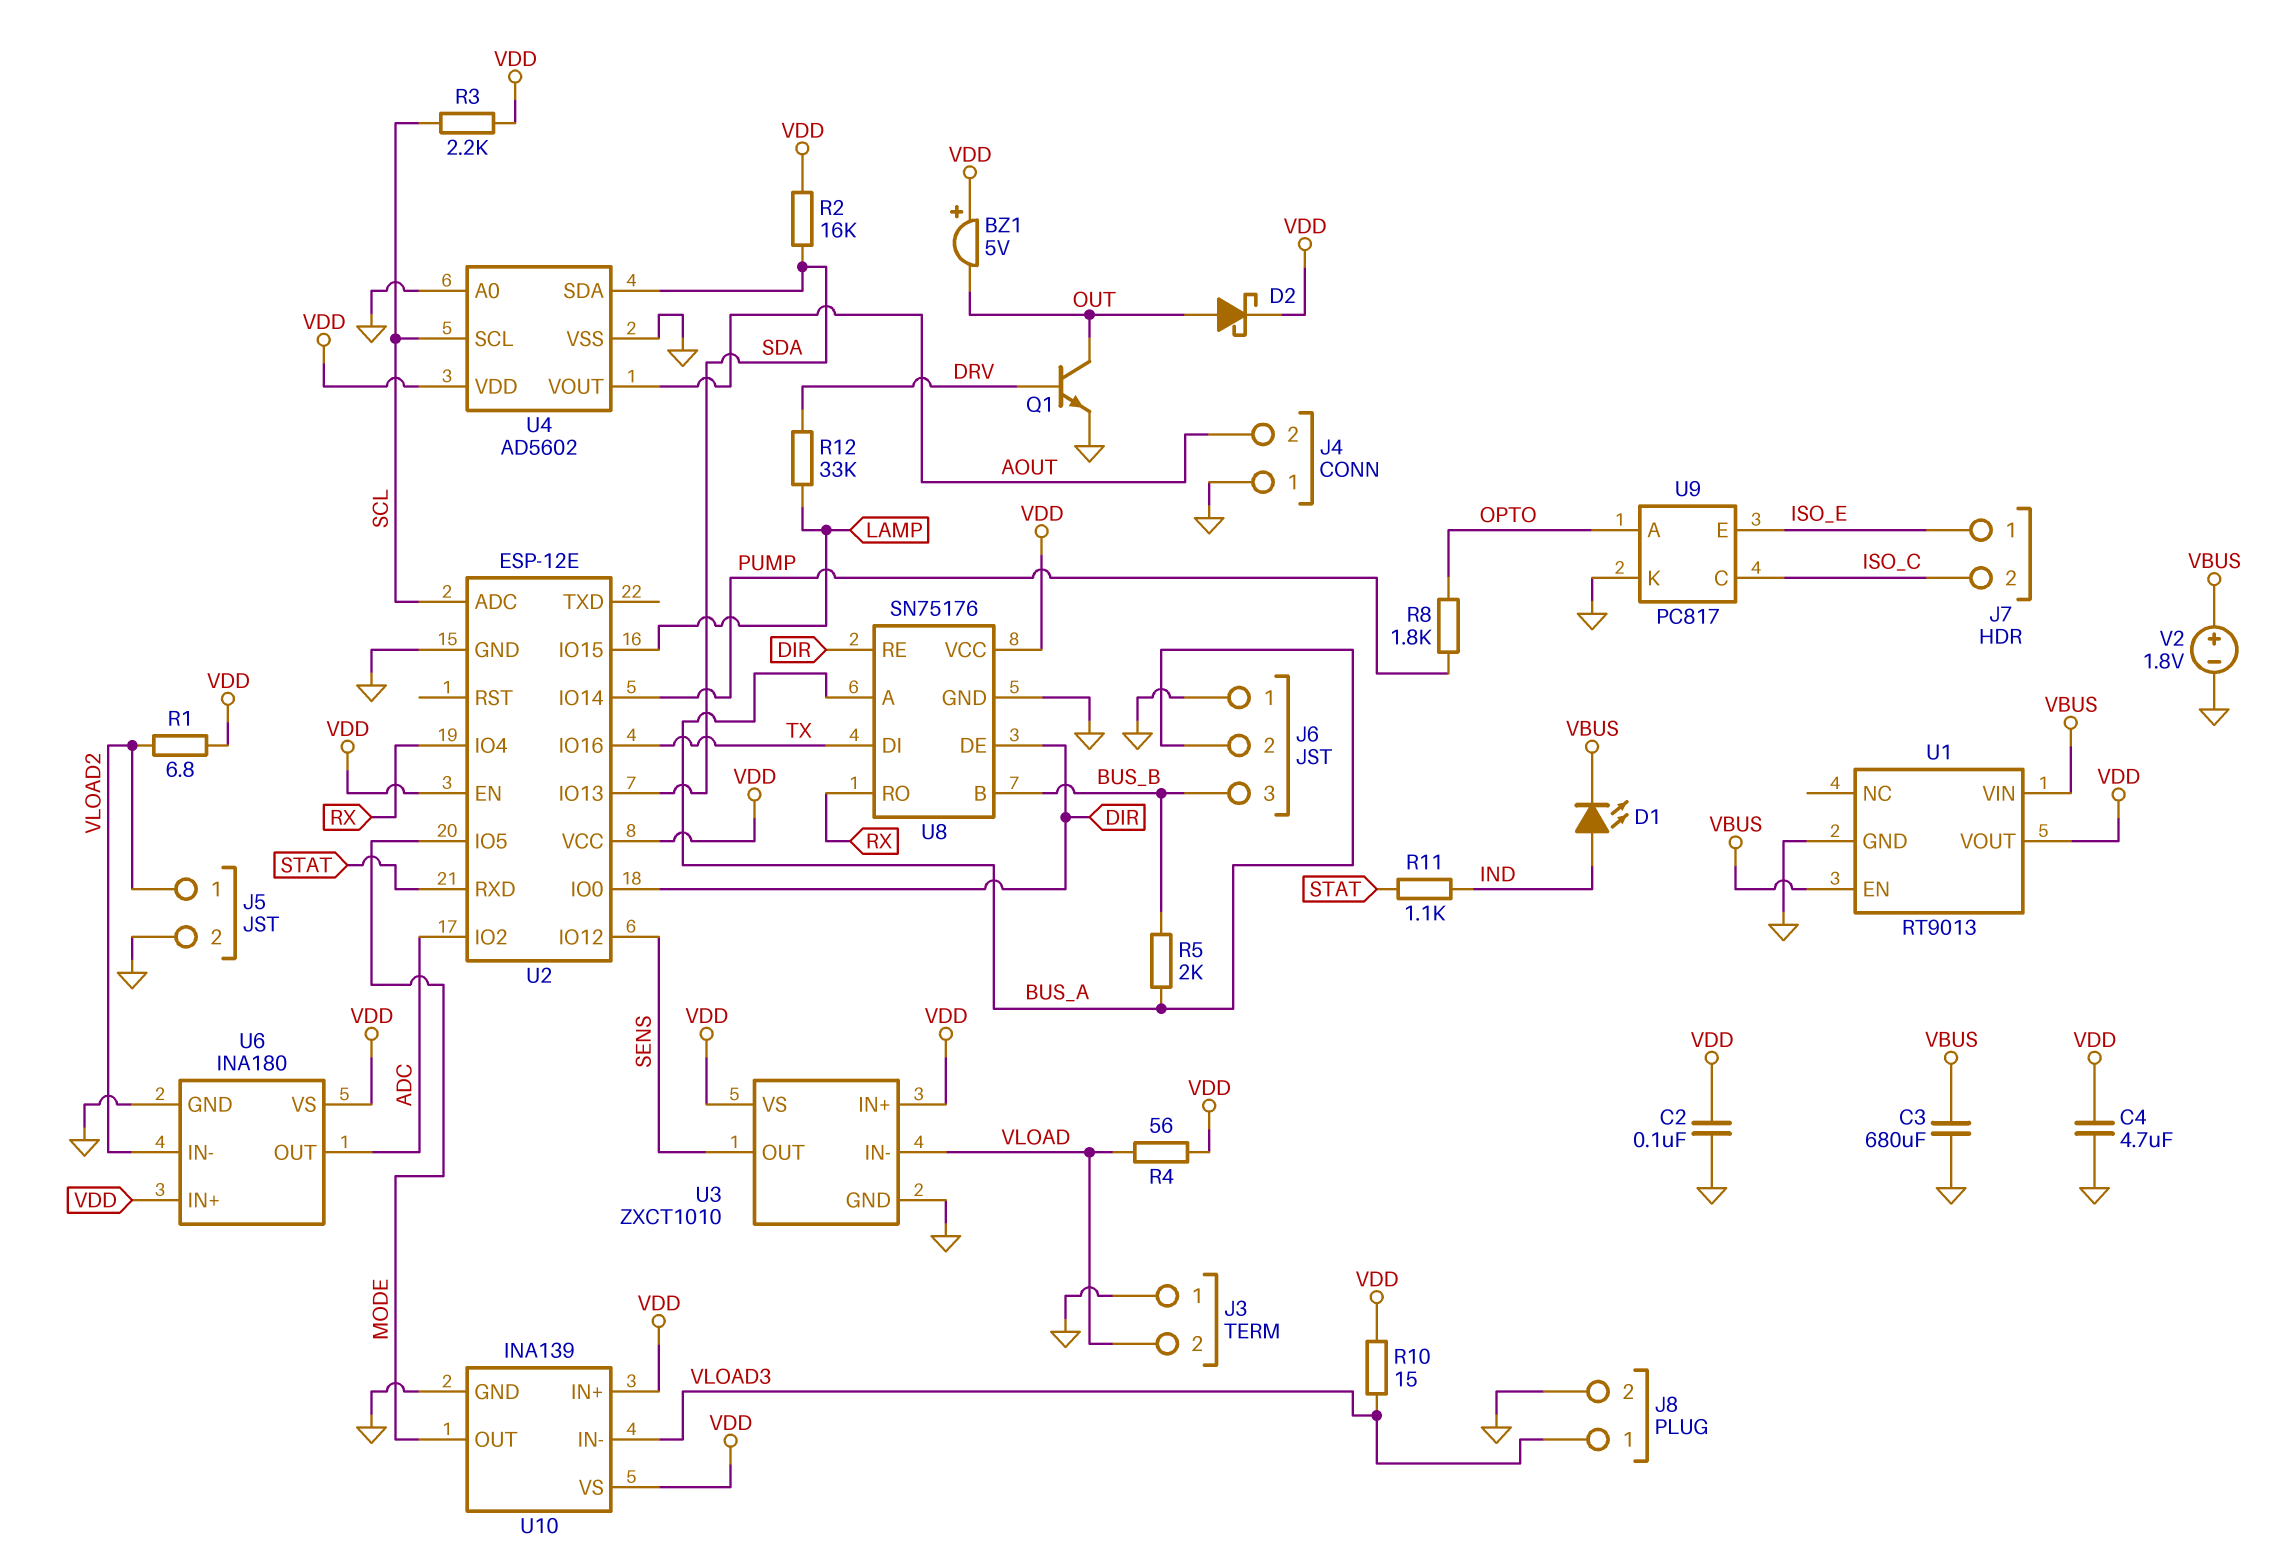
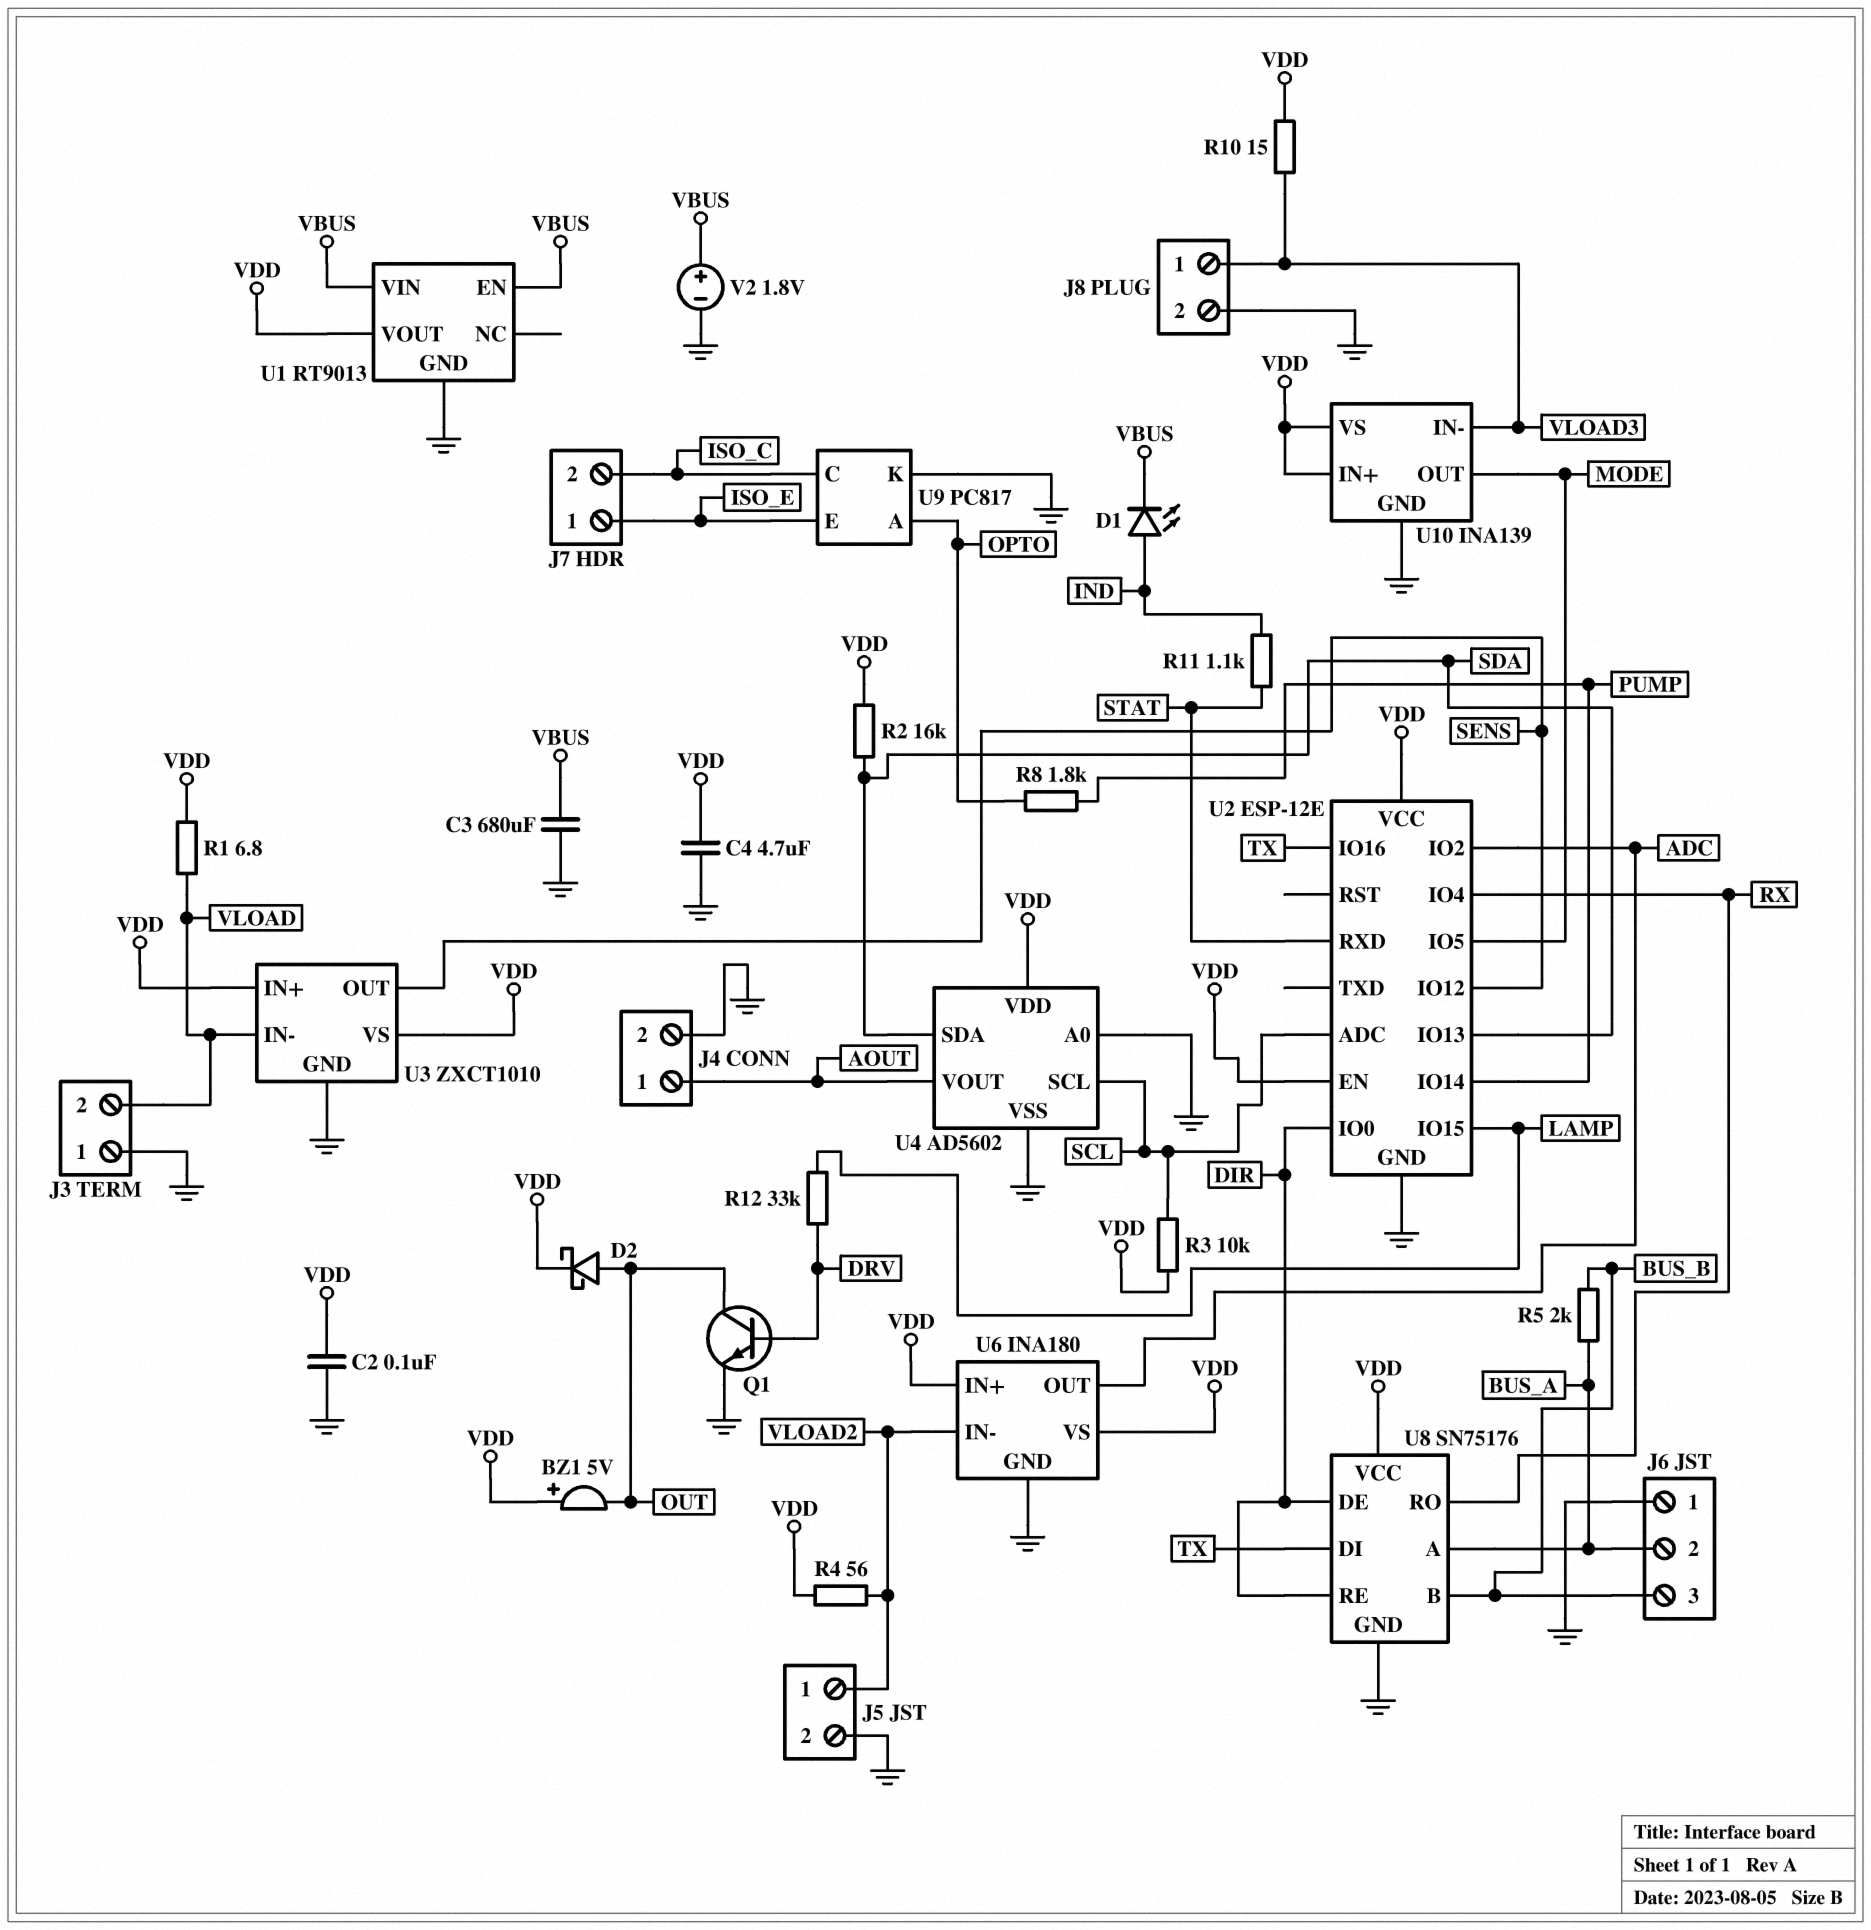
J4 pin 1: GND -> AOUT
J4 pin 2: AOUT -> GND
R1: 6.8 (VDD, VLOAD2) -> 6.8 (VDD, VLOAD)
R3: 2.2k (SCL, VDD) -> 10k (SCL, VDD)
R4: 56 (VDD, VLOAD) -> 56 (VDD, VLOAD2)

